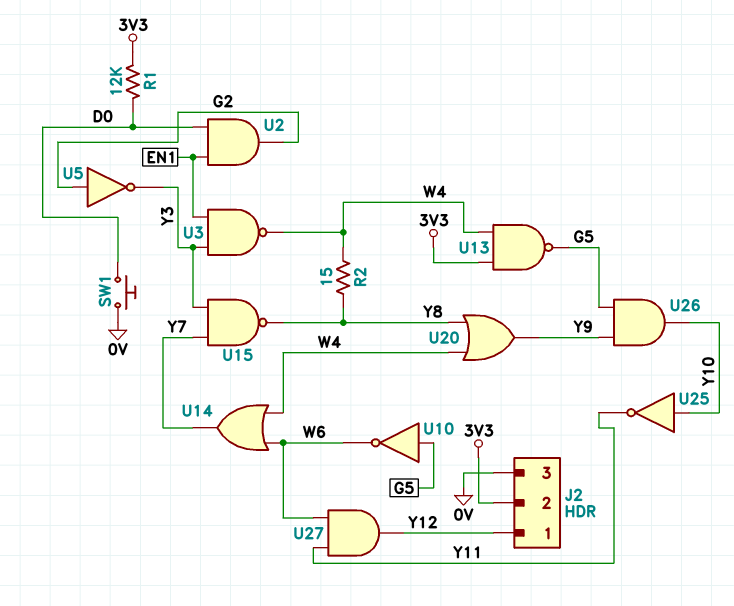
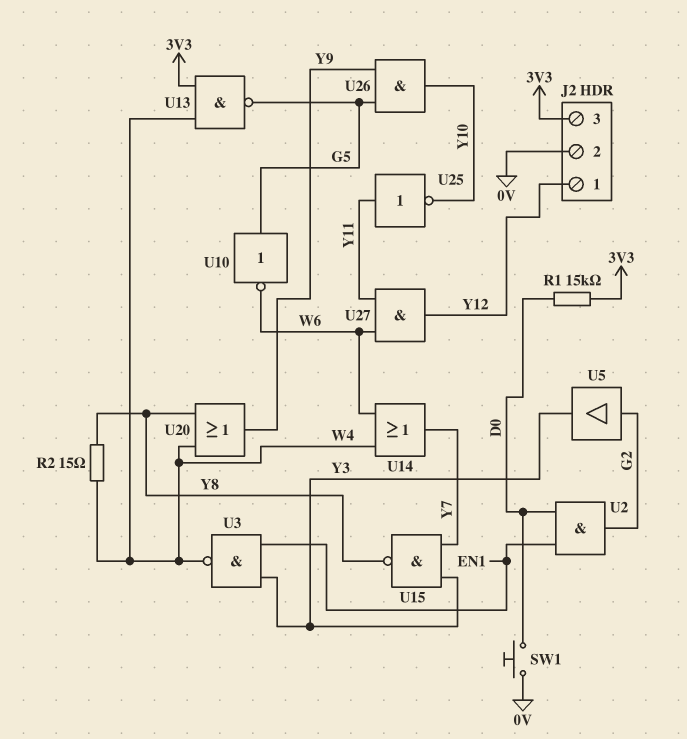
J2 pin 2: 3V3 -> 0V
J2 pin 3: 0V -> 3V3
R1: 12k (3V3, D0) -> 15k (3V3, D0)
U5: NOT (in G2, out Y3) -> buffer (in G2, out Y3)
U25: NOT (in Y10, out Y11) -> NOT (in Y11, out Y10)

